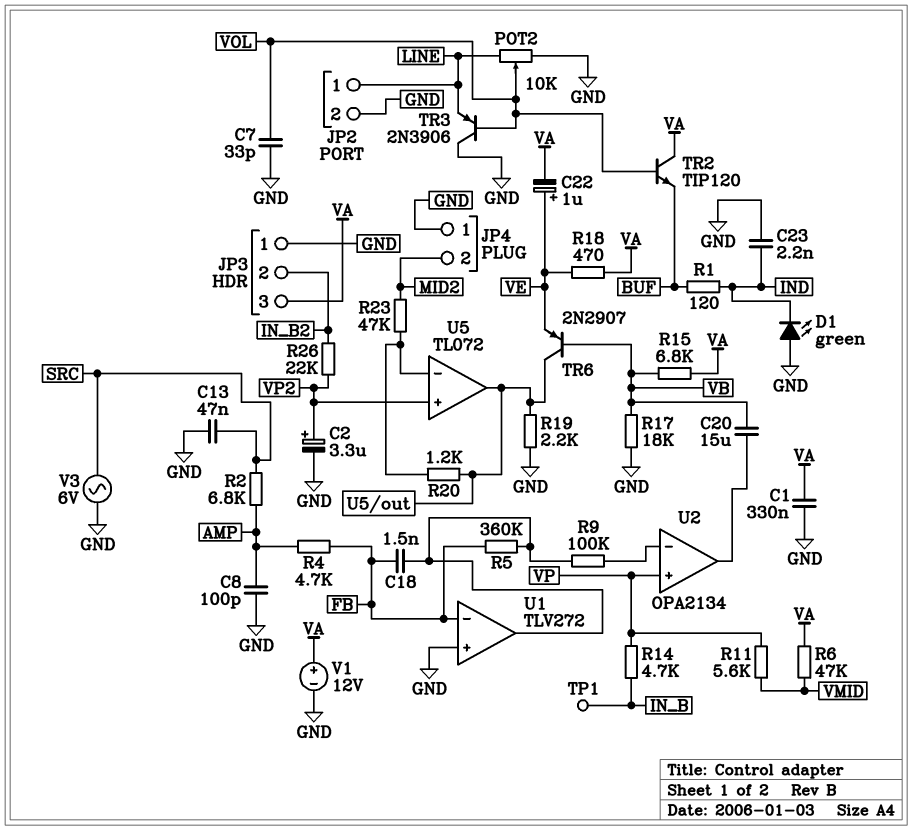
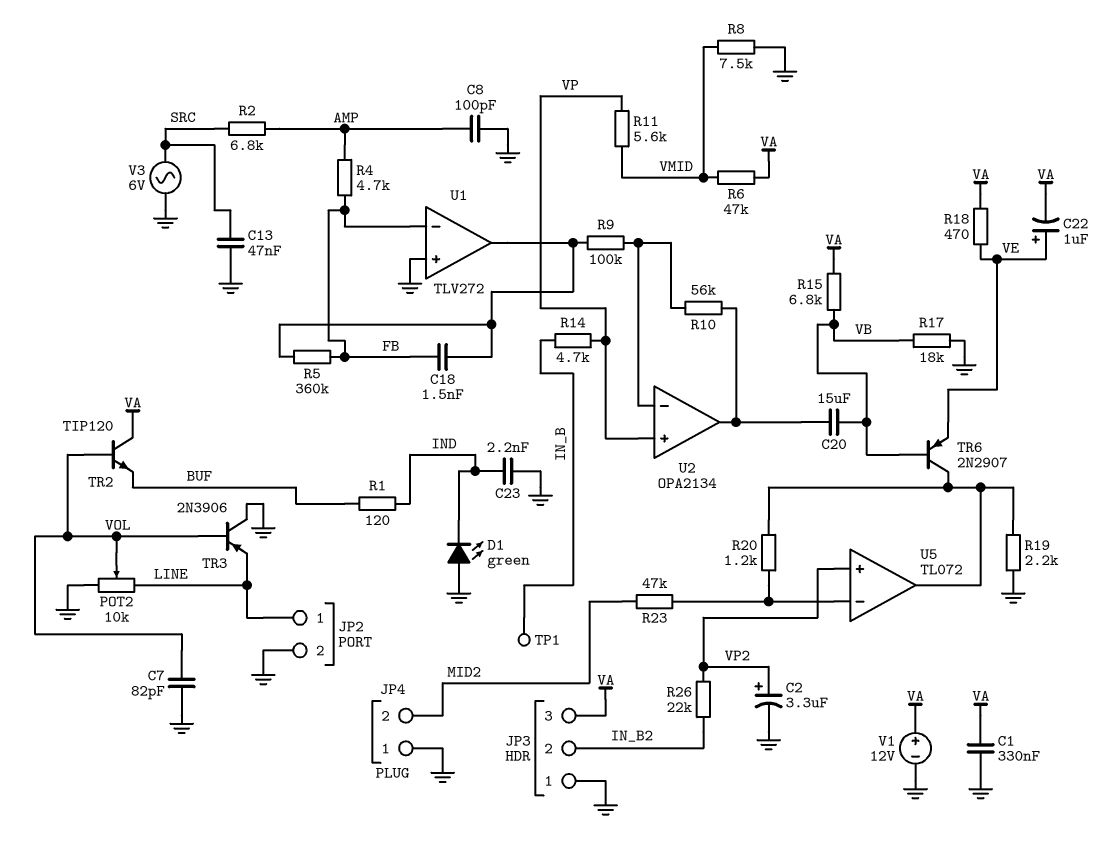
C7: 33pF (GND, VOL) -> 82pF (GND, VOL)
R8: none -> 7.5k (GND, VMID)
R10: none -> 56k (U2/in-, U2/out)

